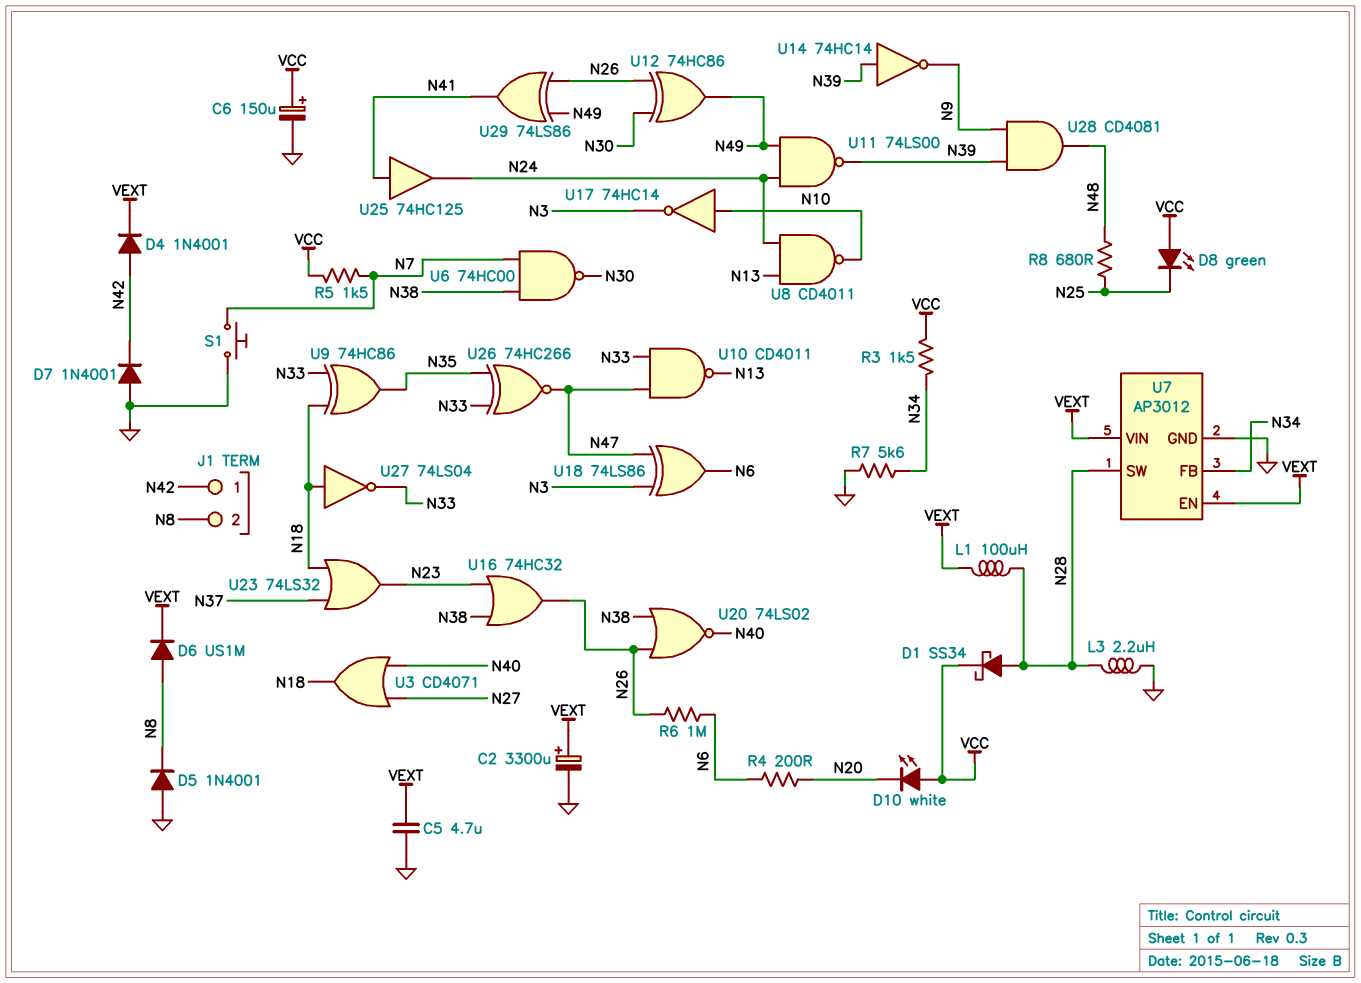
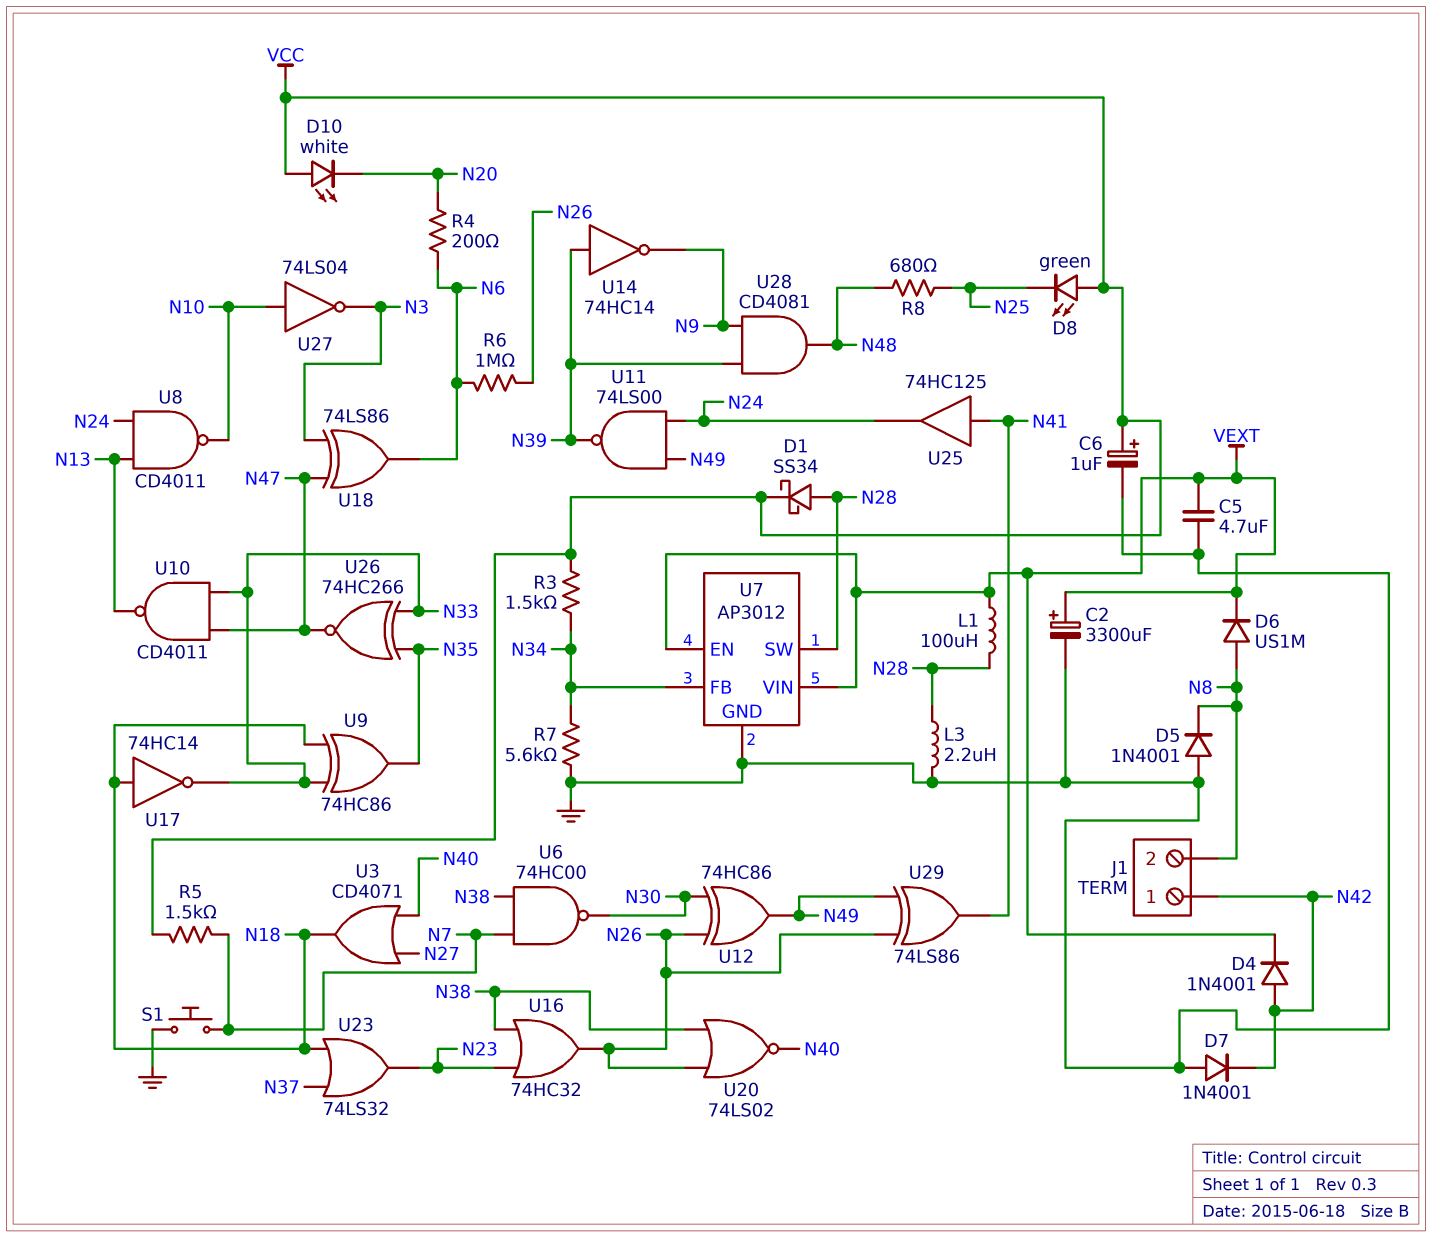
C6: 150uF (plus VCC, minus GND) -> 1uF (plus VCC, minus GND)
U17: NOT 74HC14 (in N10, out N3) -> NOT 74HC14 (in N18, out N33)
U27: NOT 74LS04 (in N18, out N33) -> NOT 74LS04 (in N10, out N3)

